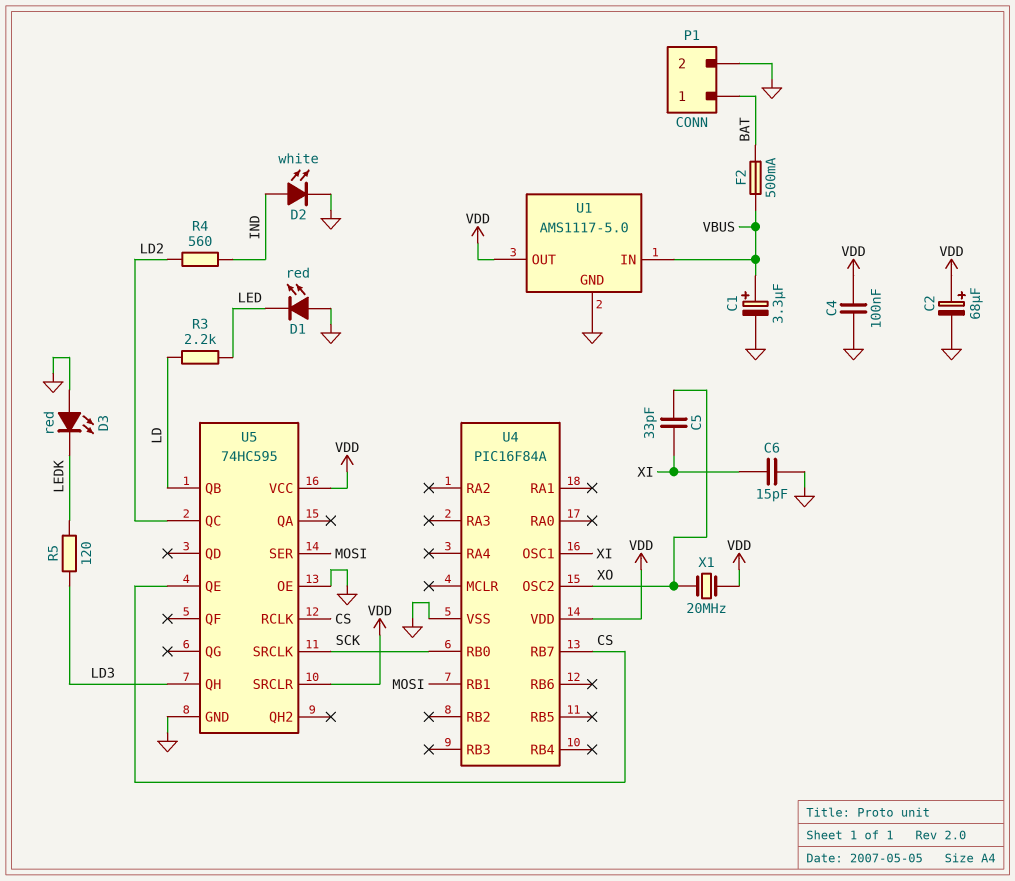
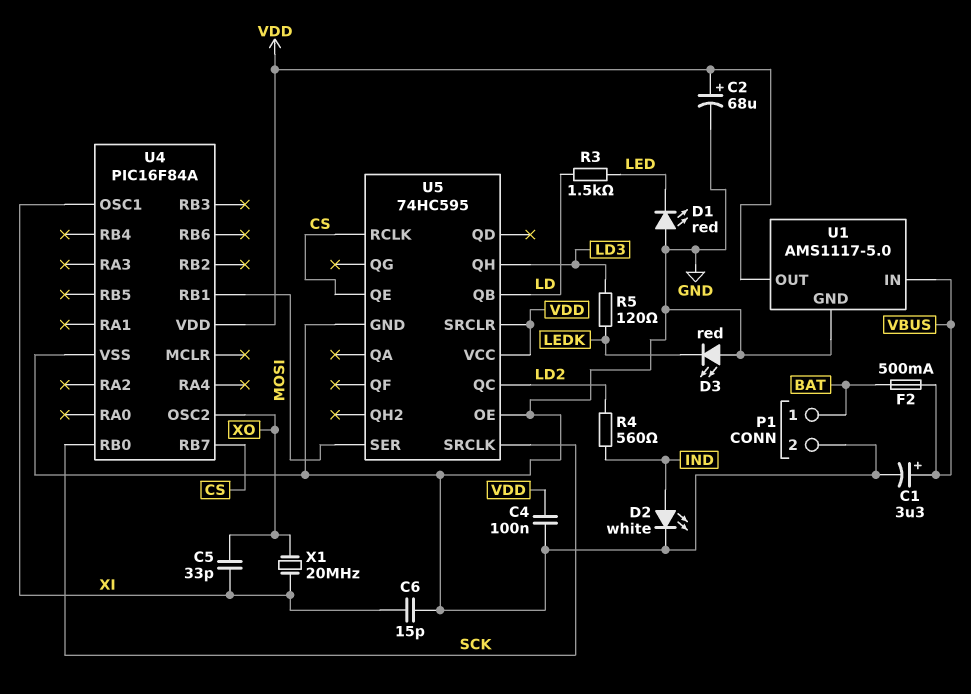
R3: 2.2k (LD, LED) -> 1.5k (LD, LED)
X1: 20MHz (VDD, XO) -> 20MHz (XI, XO)

